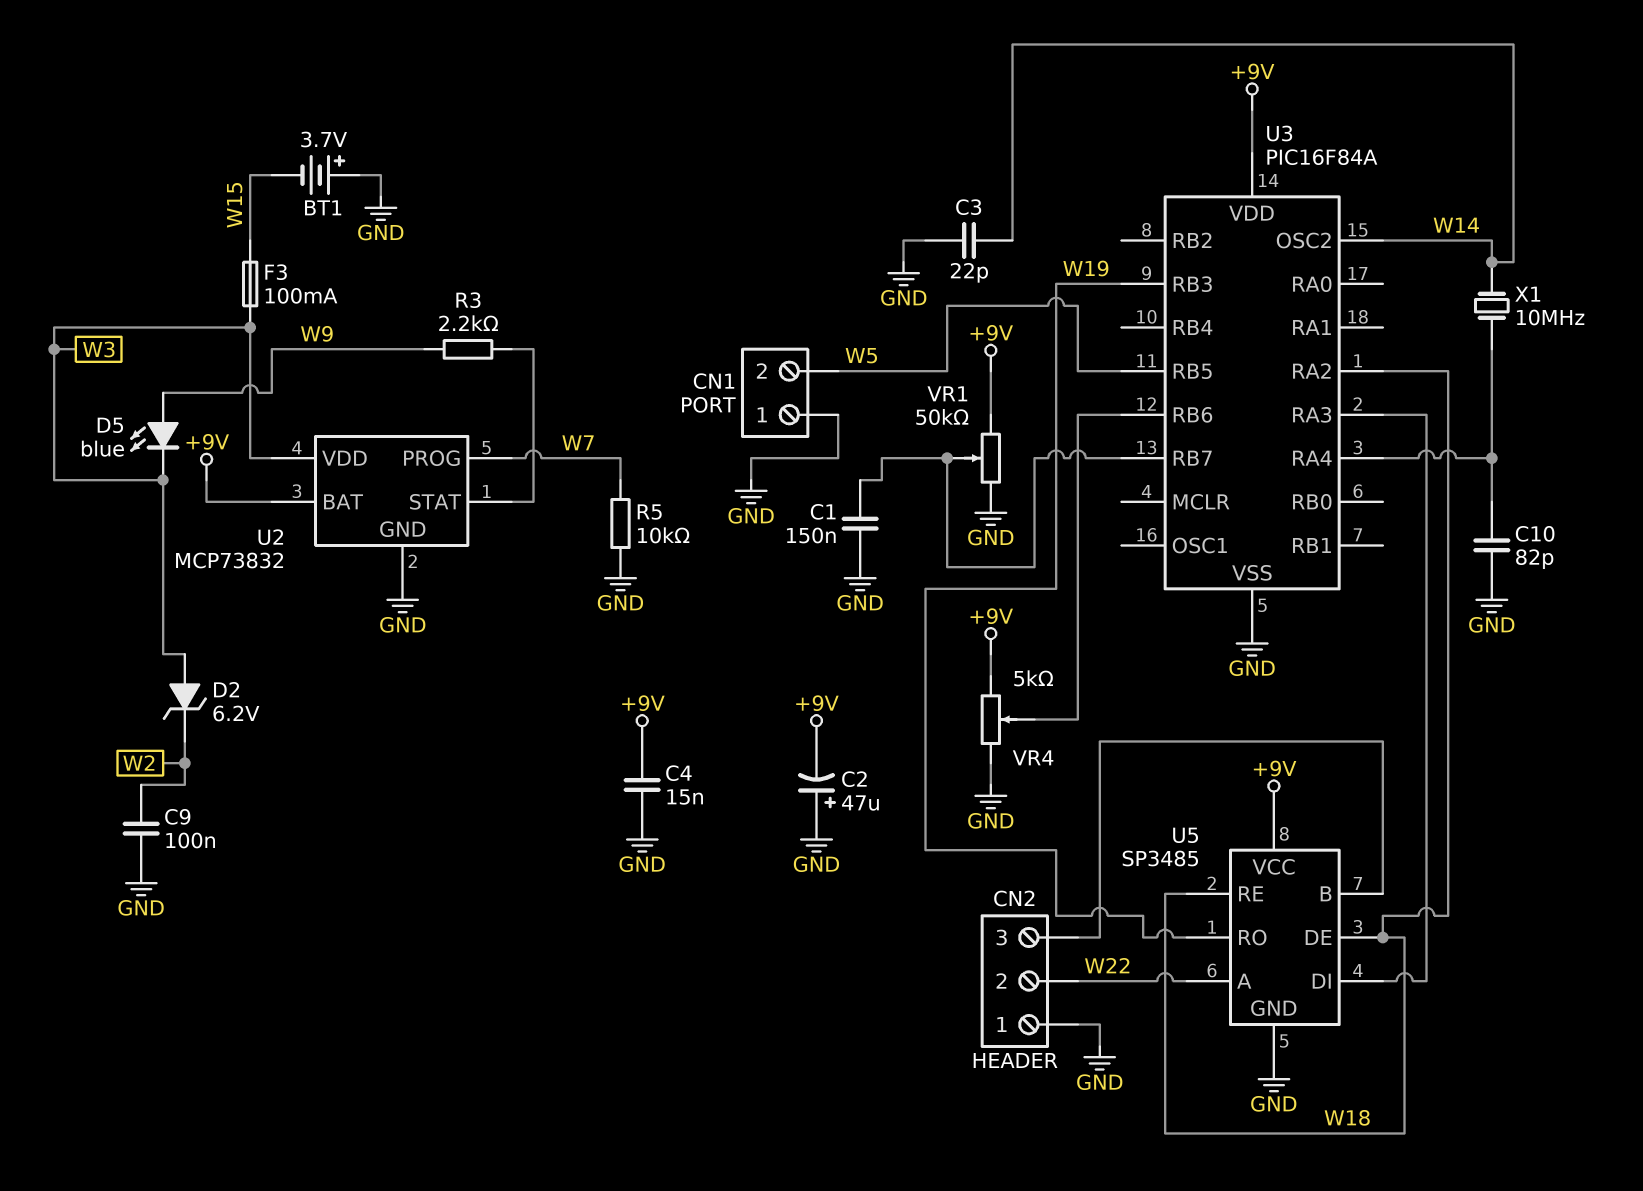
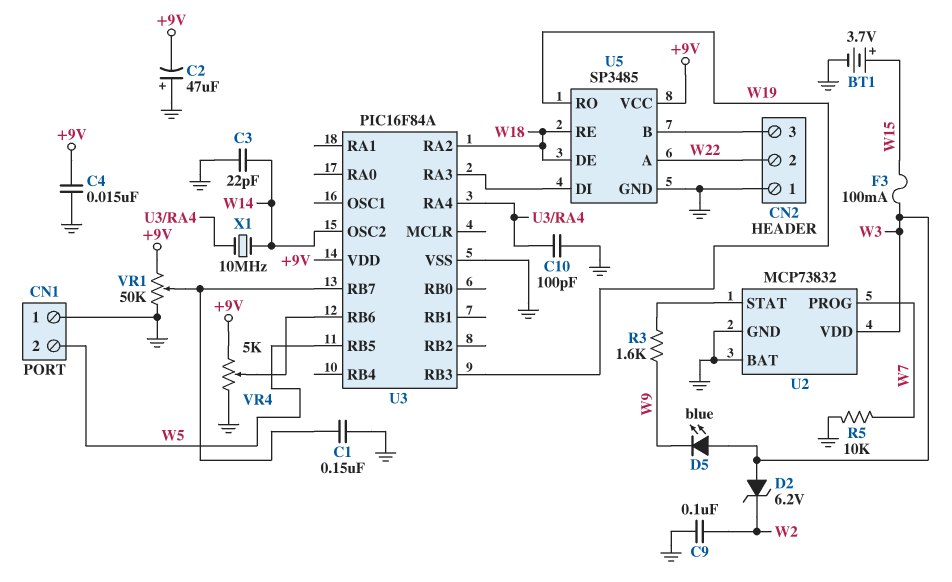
BT1: 3.7V (plus GND, minus W15) -> 3.7V (plus W15, minus GND)
C10: 82pF (GND, U3/RA4) -> 100pF (GND, U3/RA4)
D5: LED blue (A W9, K W3) -> LED blue (A W3, K W9)
R3: 2.2k (U2/STAT, W9) -> 1.6k (U2/STAT, W9)
U2 pin BAT: +9V -> GND

